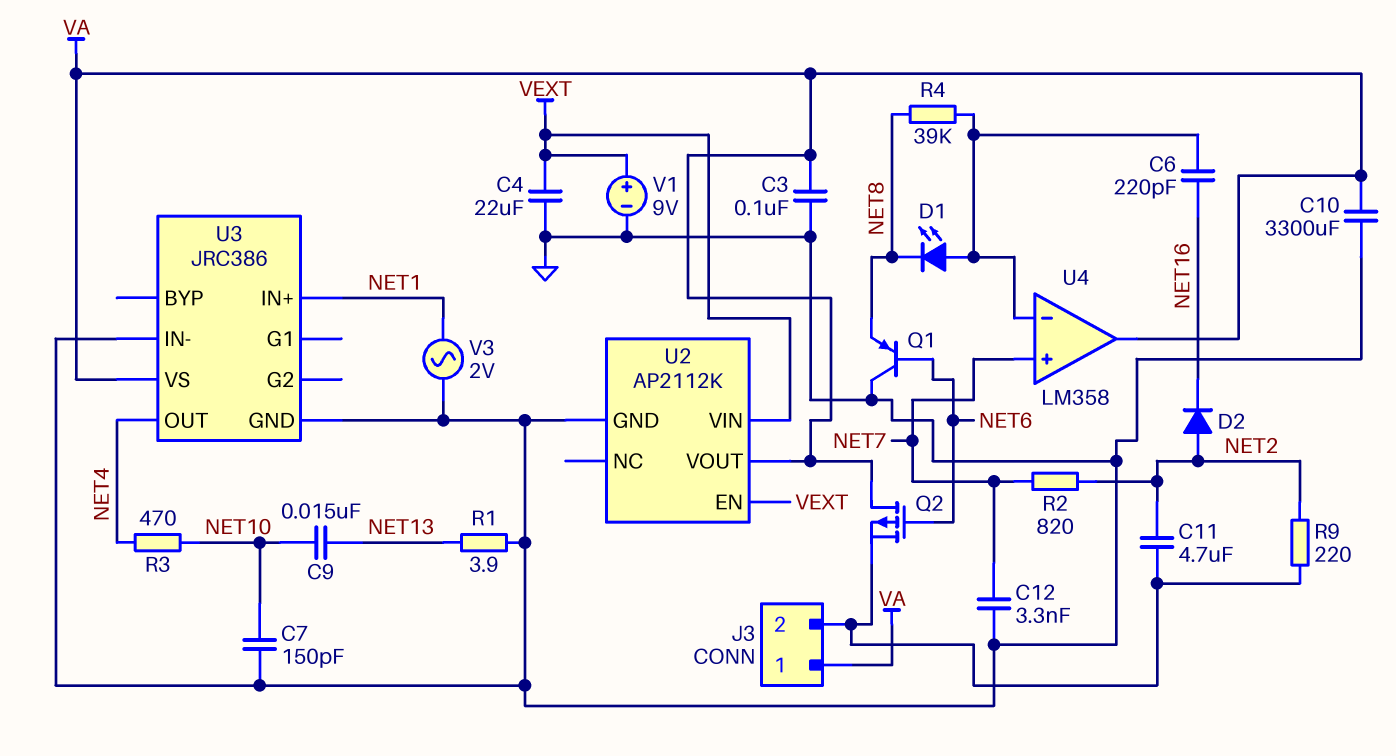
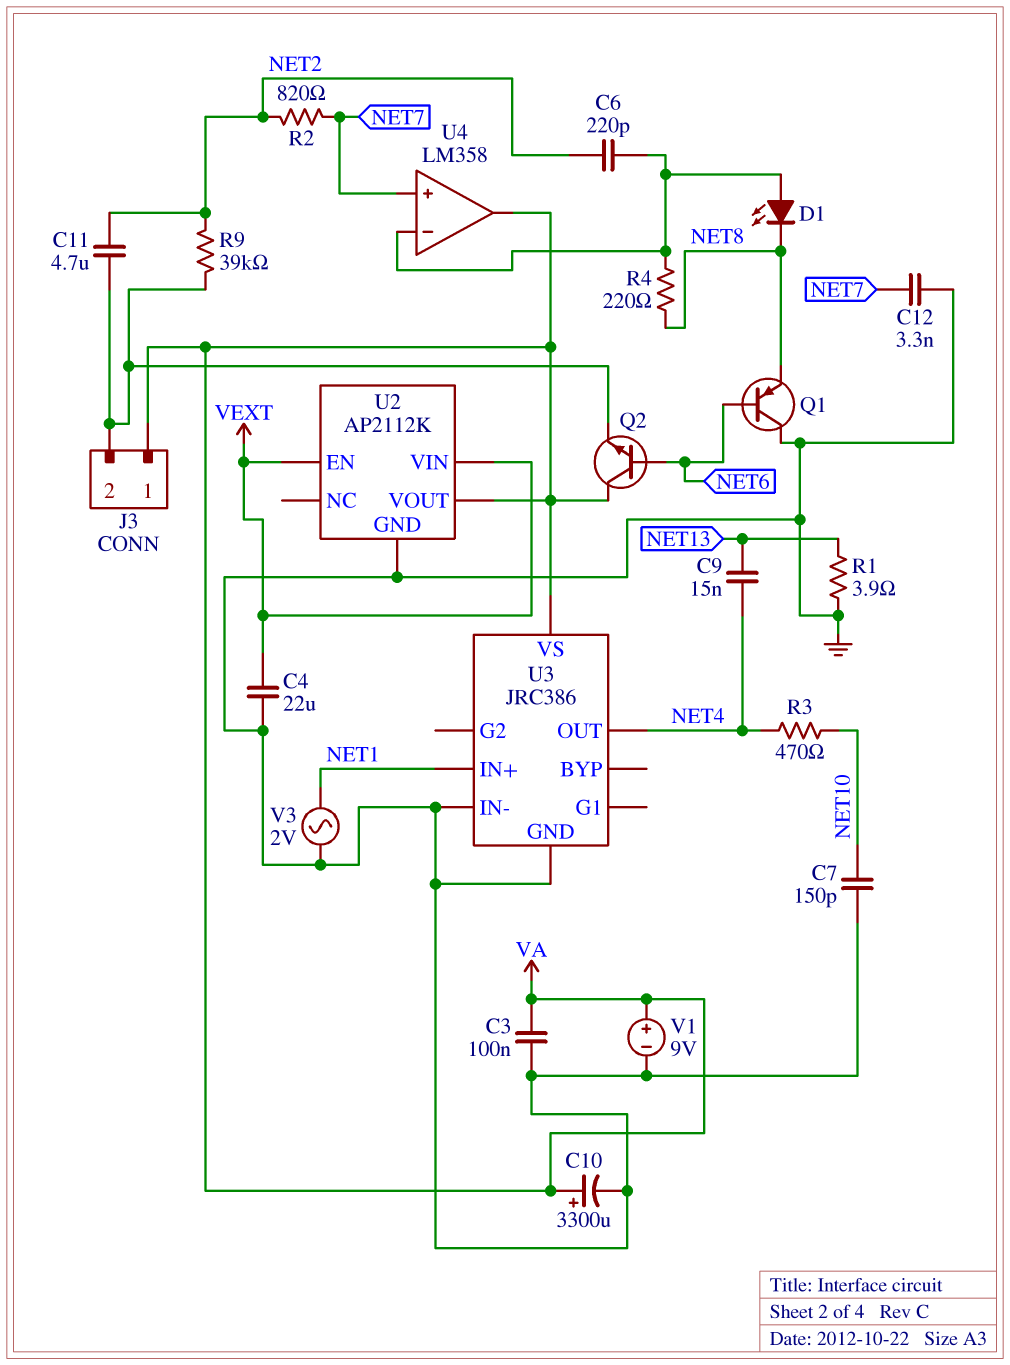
C6: 220pF (NET16, U4/in-) -> 220pF (NET2, U4/in-)
C9: 15nF (NET10, NET13) -> 15nF (NET4, NET13)
C10: 3300uF (GND, VA) -> 3300uF (plus VA, minus GND)
D2: diode (A NET2, K NET16) -> none
Q2: PMOS (G NET6, D VA, S J3/2) -> NPN (B NET6, C VA, E J3/2)
R4: 39k (NET8, U4/in-) -> 220 (NET8, U4/in-)
R9: 220 (J3/2, NET2) -> 39k (J3/2, NET2)
V1: 9V (plus VEXT, minus GND) -> 9V (plus VA, minus GND)

